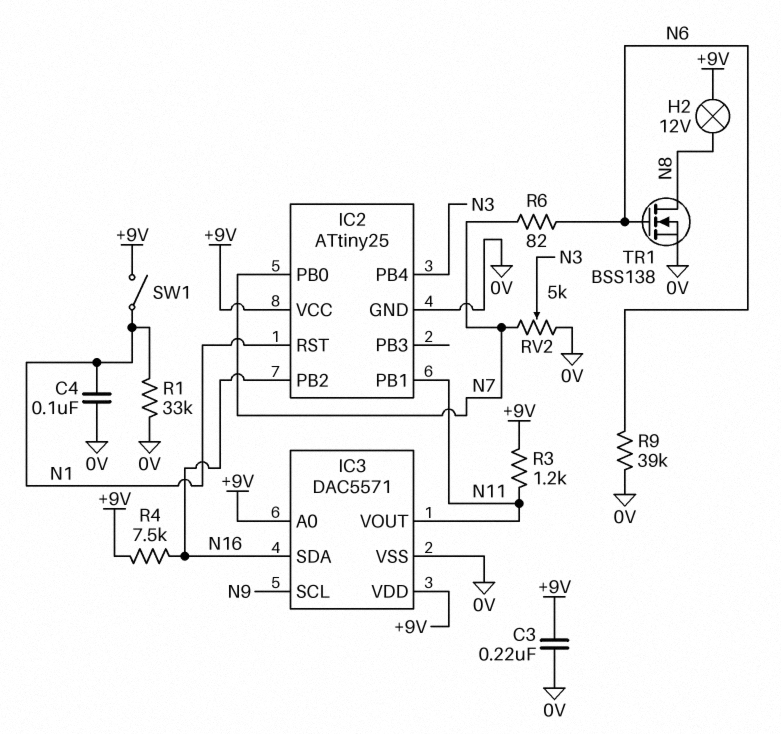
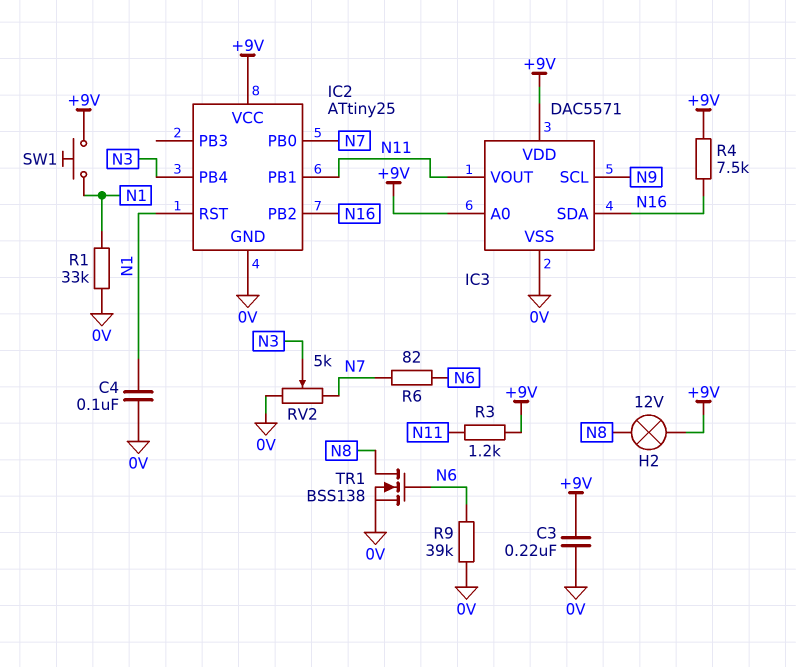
SW1: switch (+9V, N1) -> button (+9V, N1)

